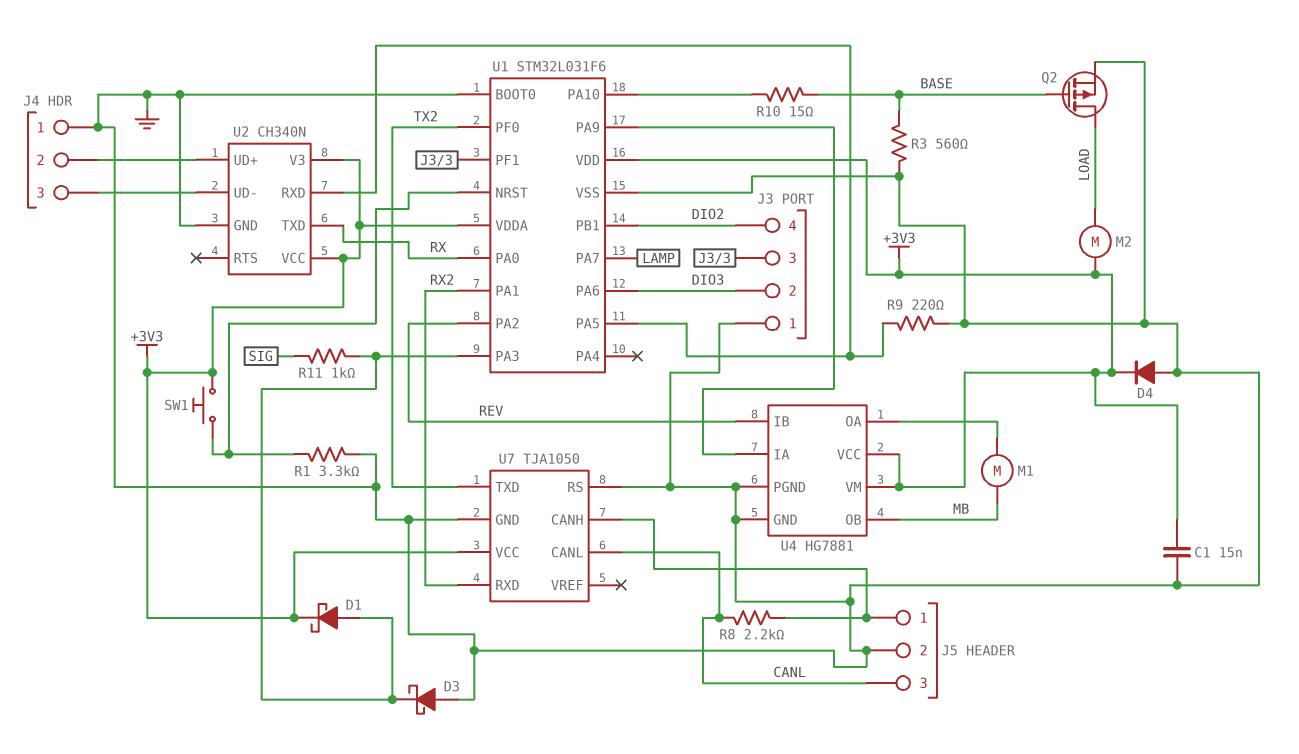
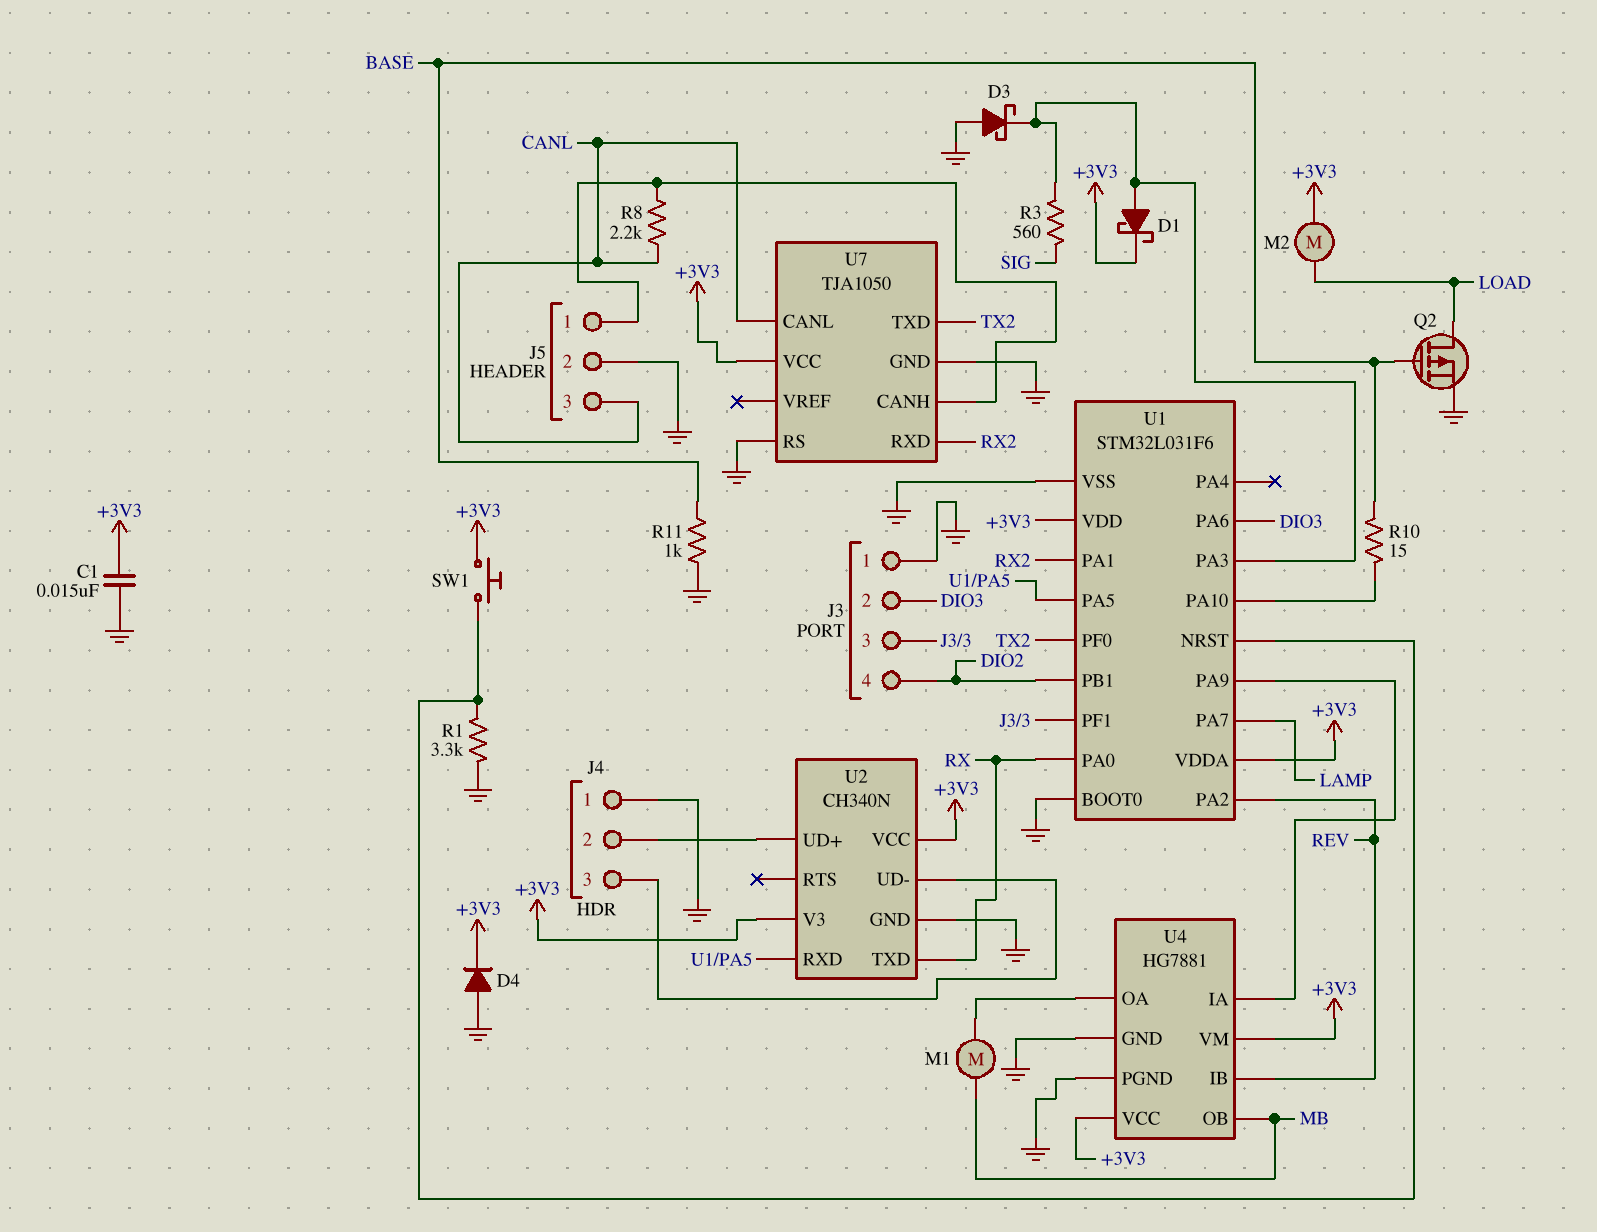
R3: 560 (BASE, GND) -> 560 (SIG, U1/PA3)
R9: 220 (GND, U1/PA5) -> none
R11: 1k (SIG, U1/PA3) -> 1k (BASE, GND)

